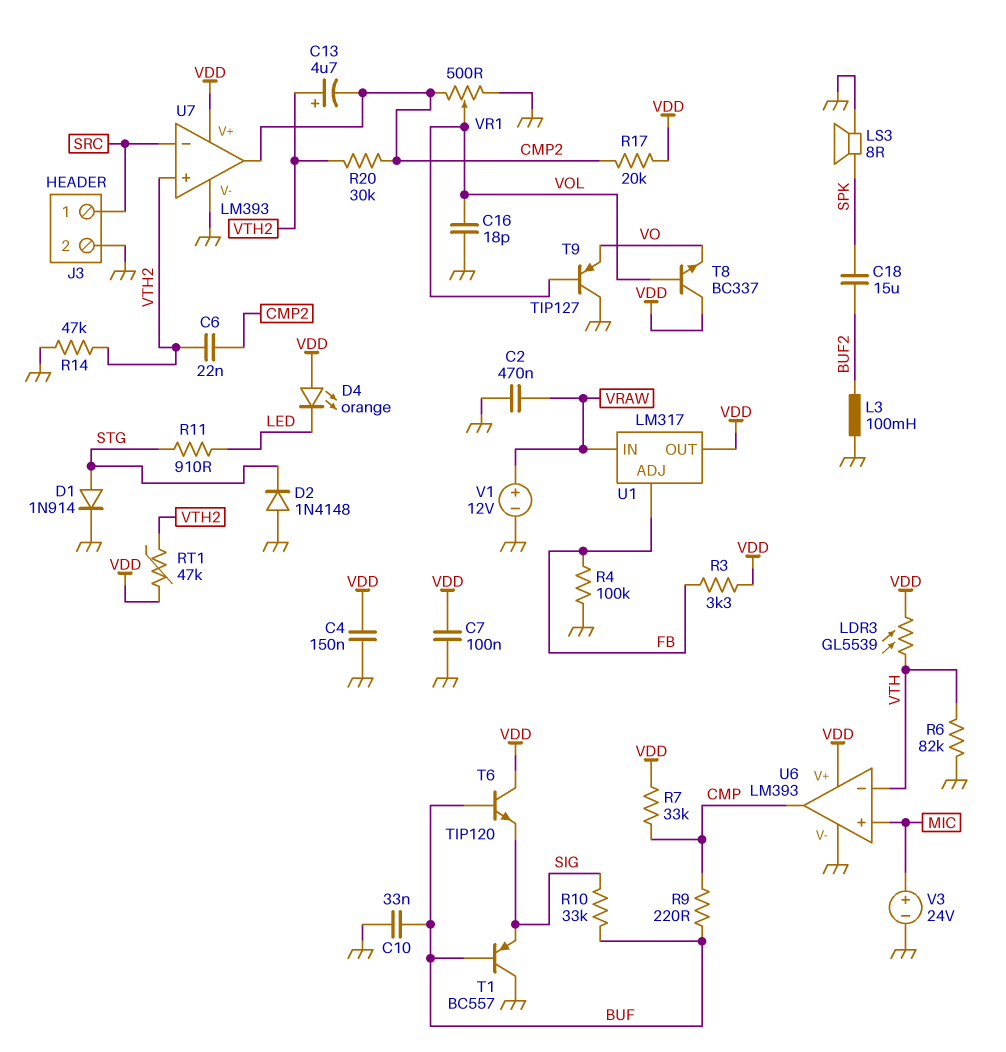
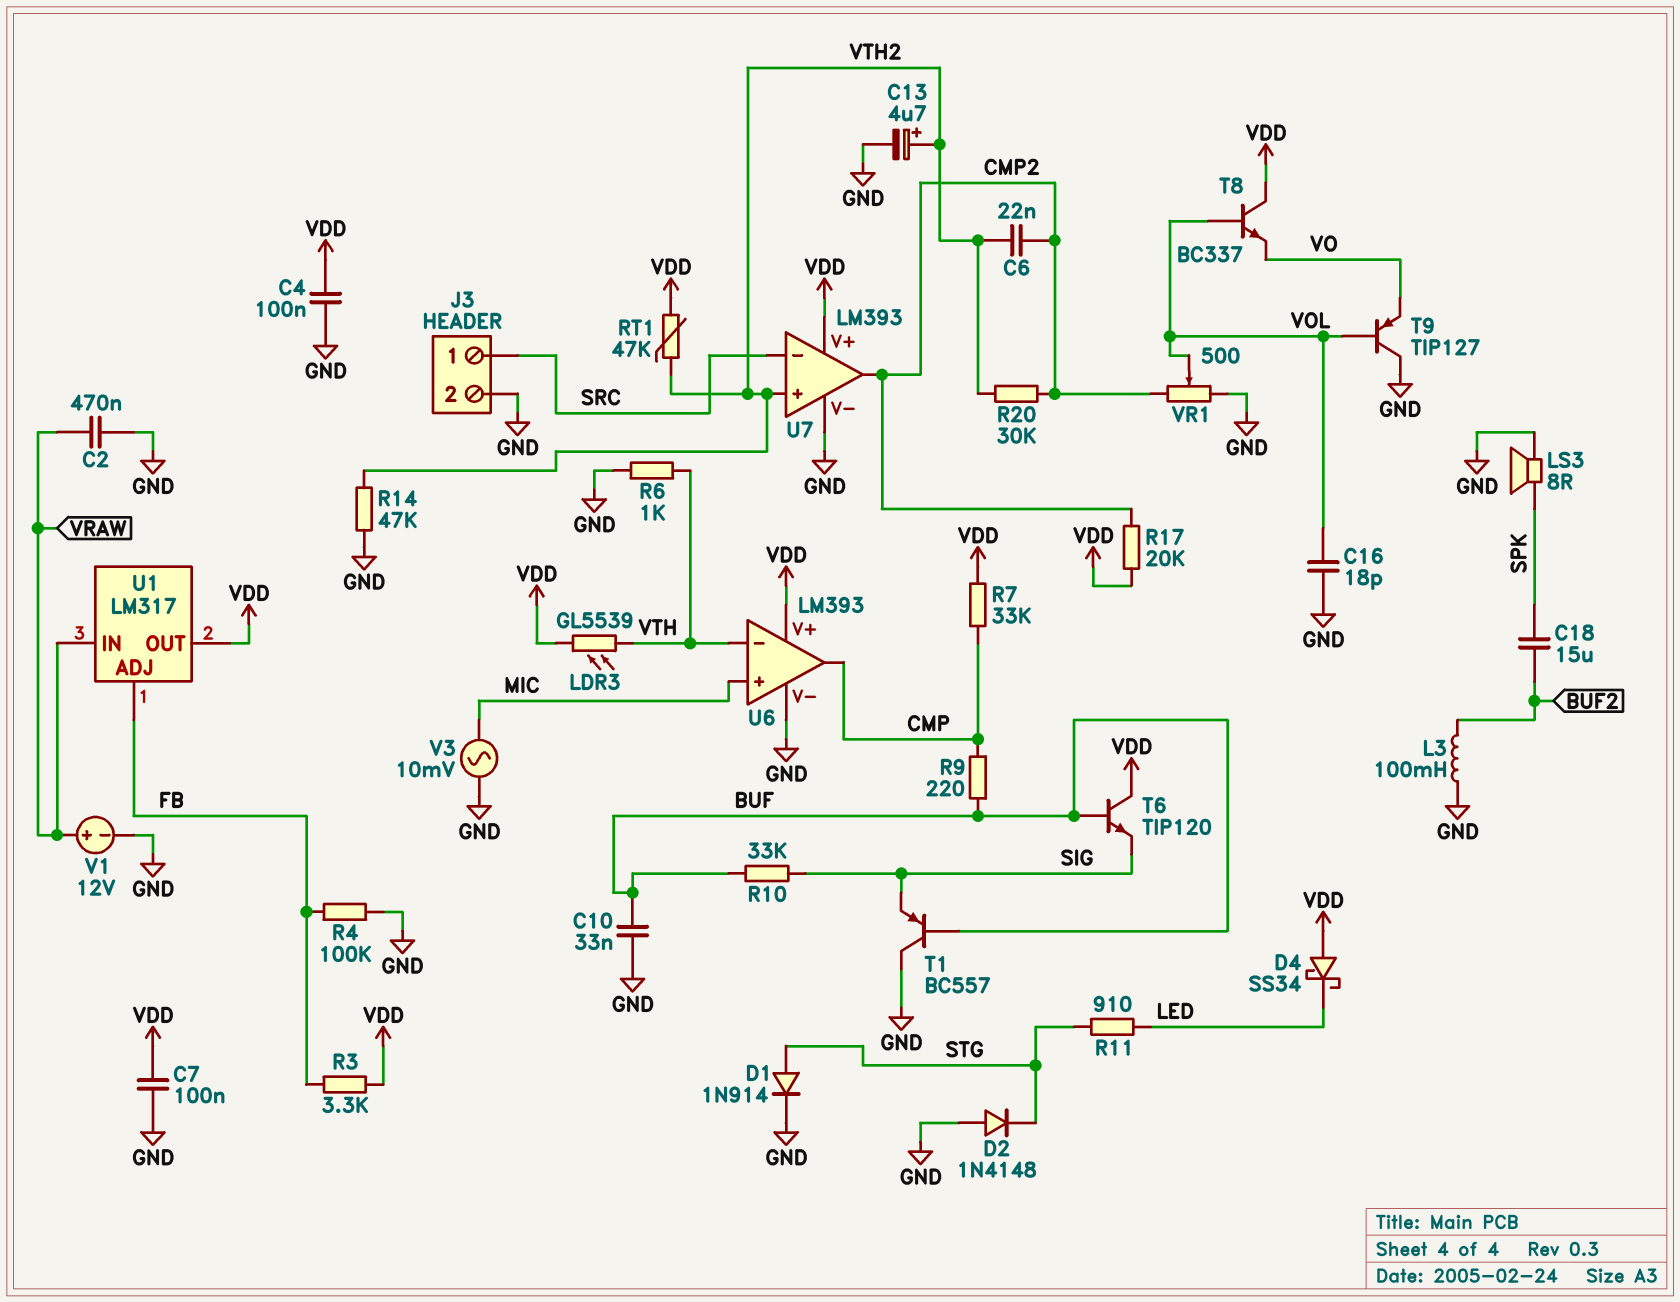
C4: 150nF (GND, VDD) -> 100nF (GND, VDD)
C13: 4.7uF (plus VTH2, minus CMP2) -> 4.7uF (plus VTH2, minus GND)
D4: LED orange (A VDD, K LED) -> schottky SS34 (A VDD, K LED)
R6: 82k (GND, VTH) -> 1k (GND, VTH)
V3: 24V (plus MIC, minus GND) -> AC 10mV (GND, MIC)

